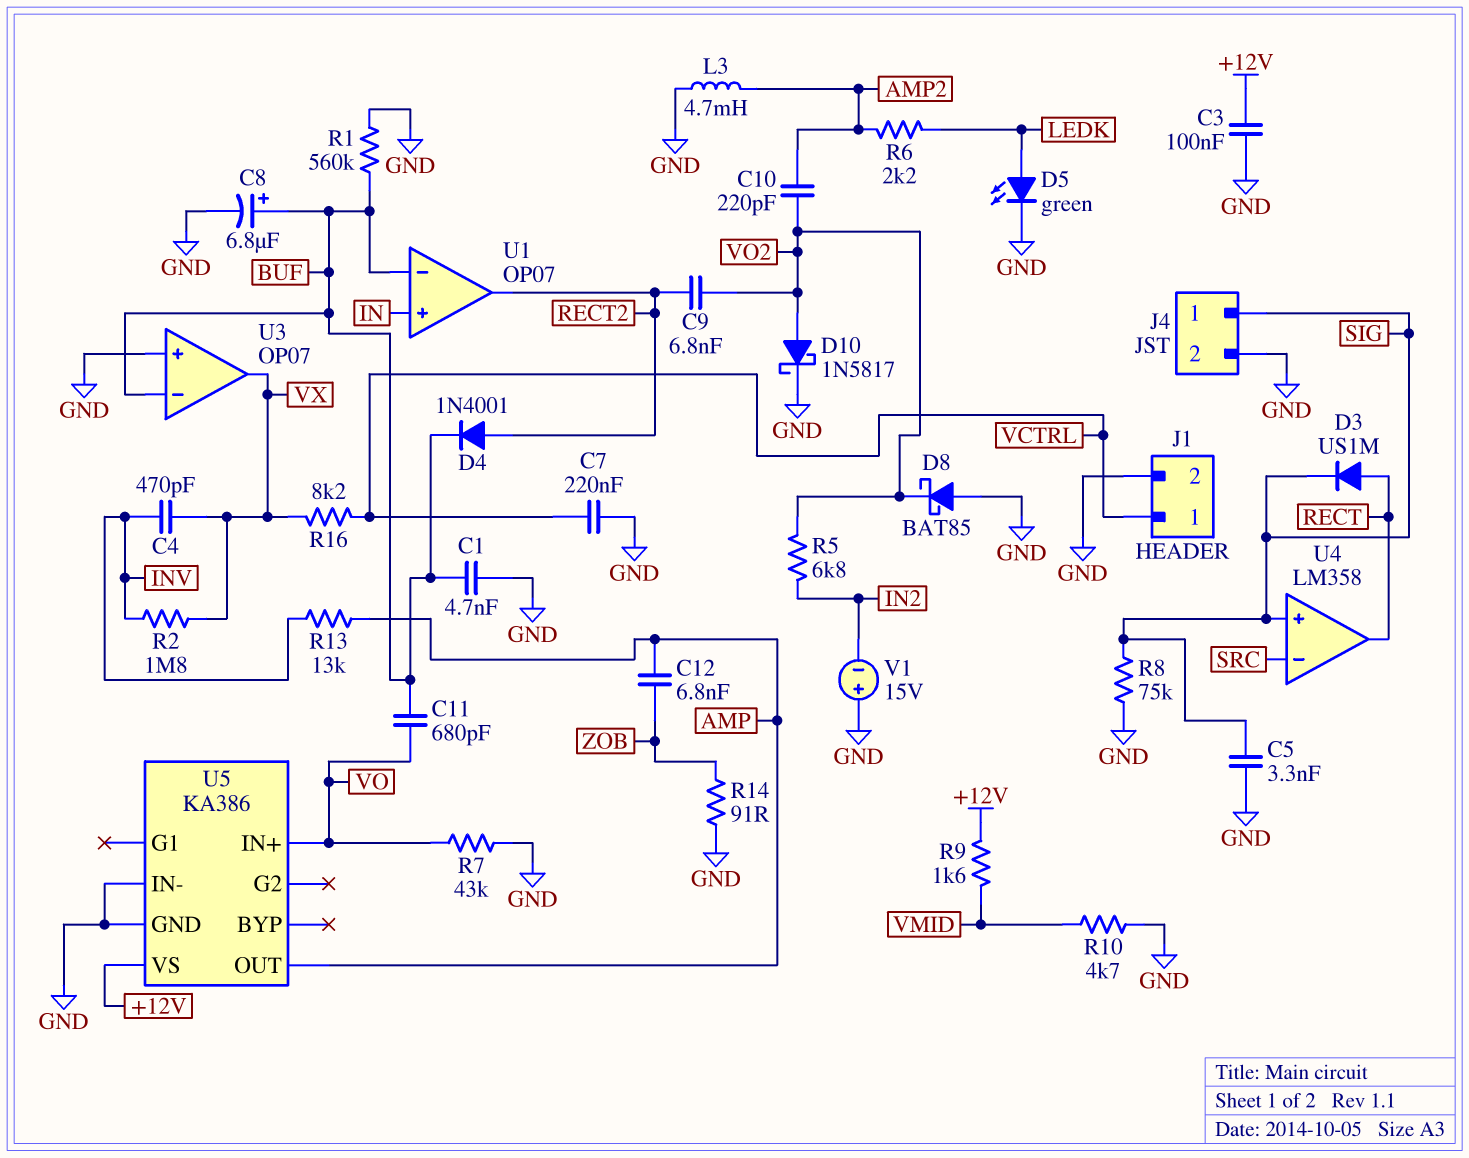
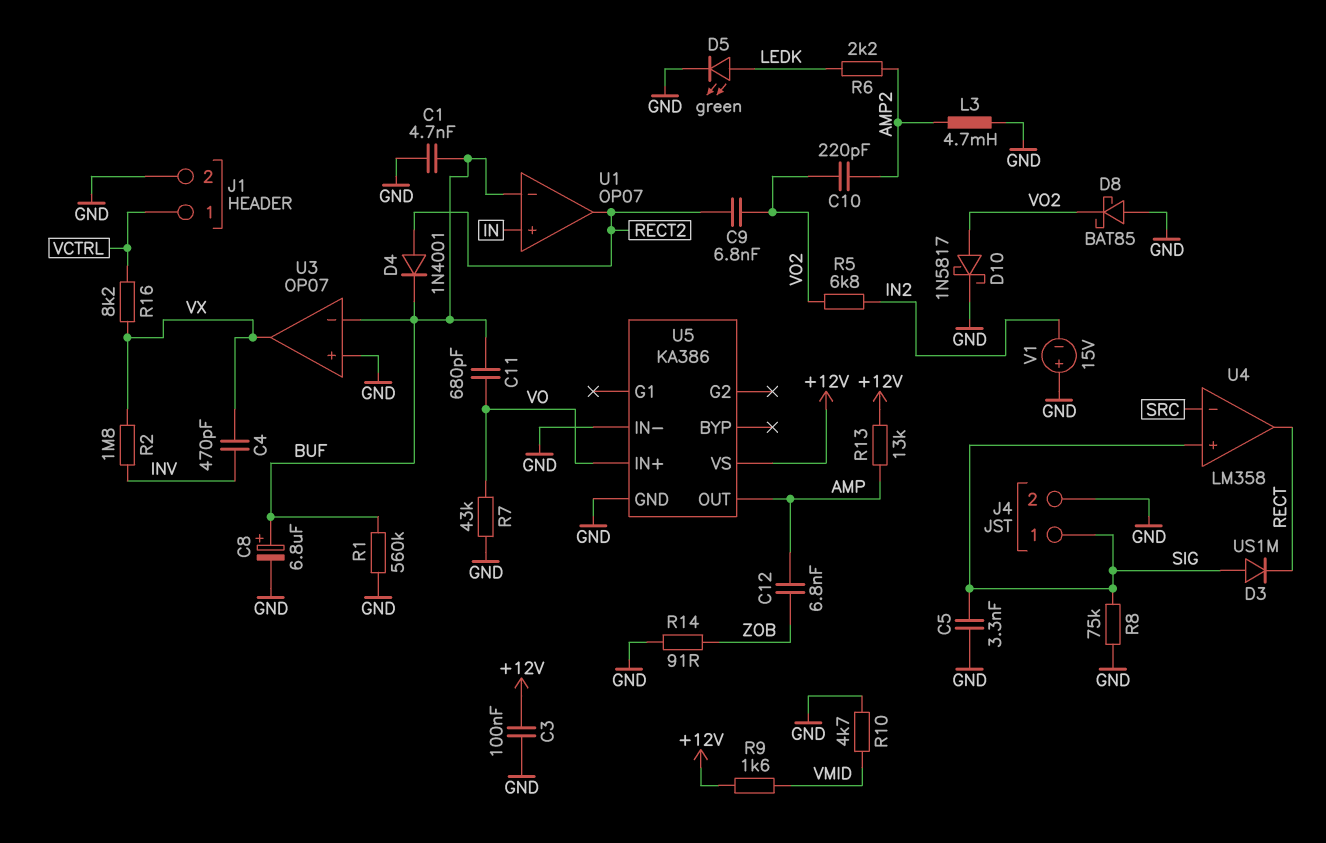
C7: 220nF (GND, VCTRL) -> none
D3: diode US1M (A RECT, K SIG) -> diode US1M (A SIG, K RECT)
R13: 13k (AMP, INV) -> 13k (+12V, AMP)

